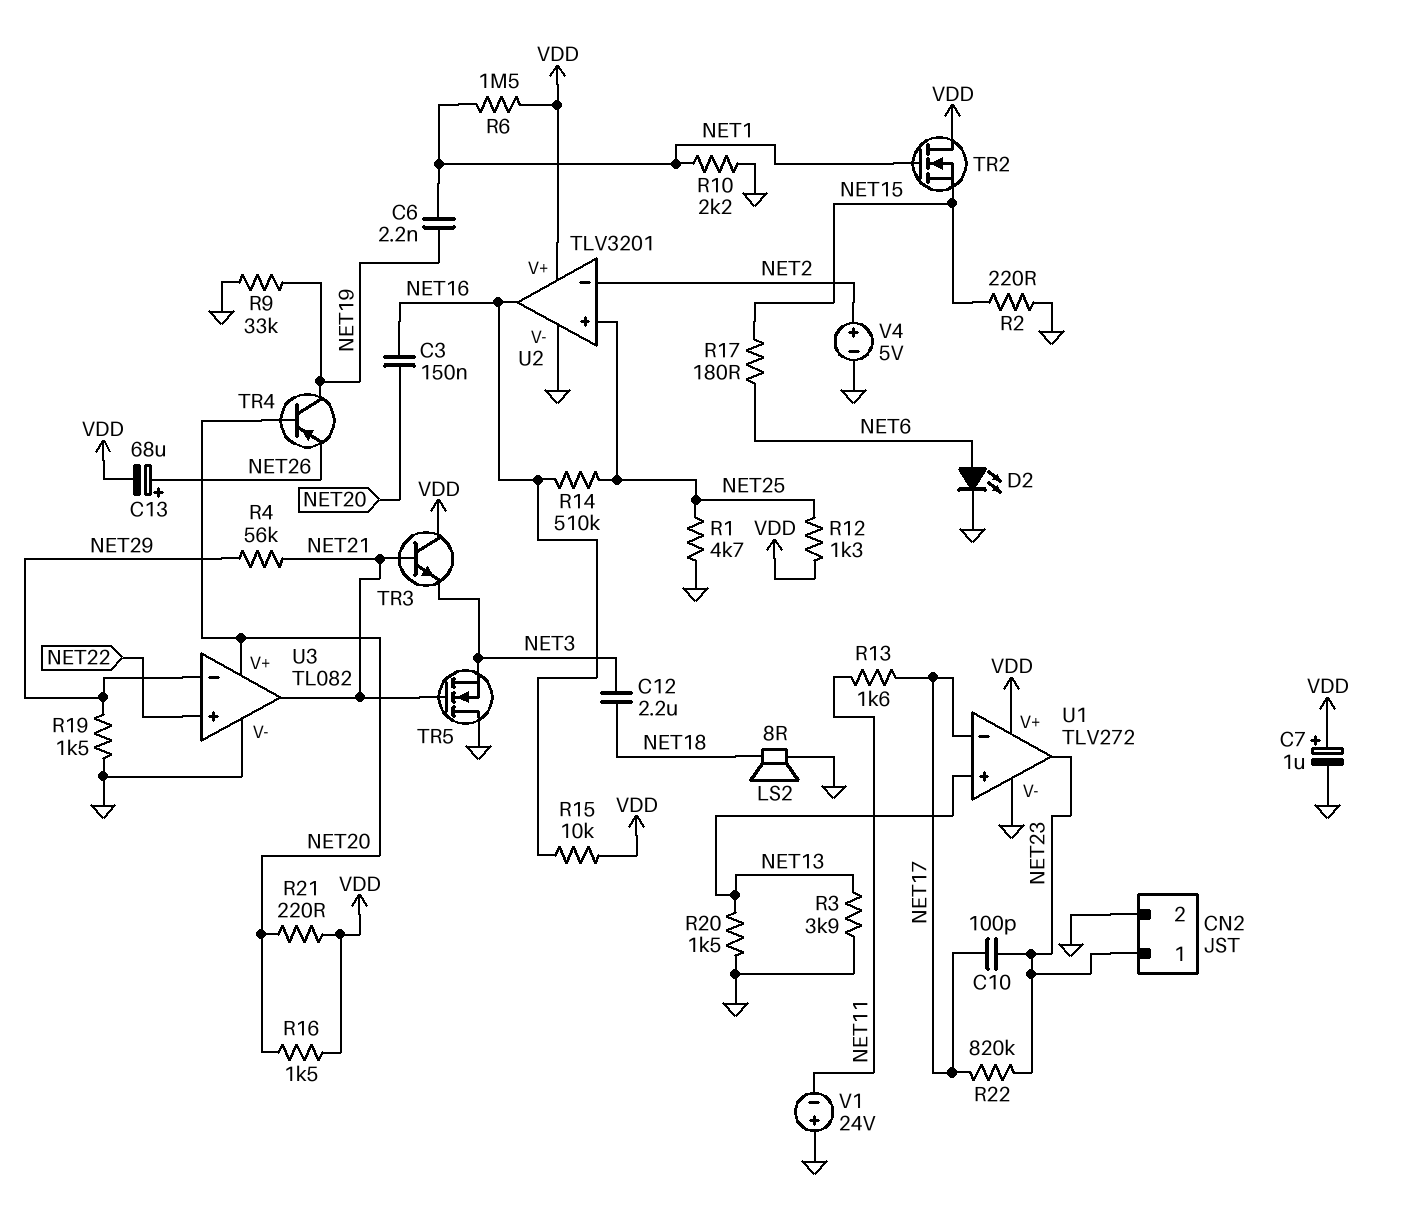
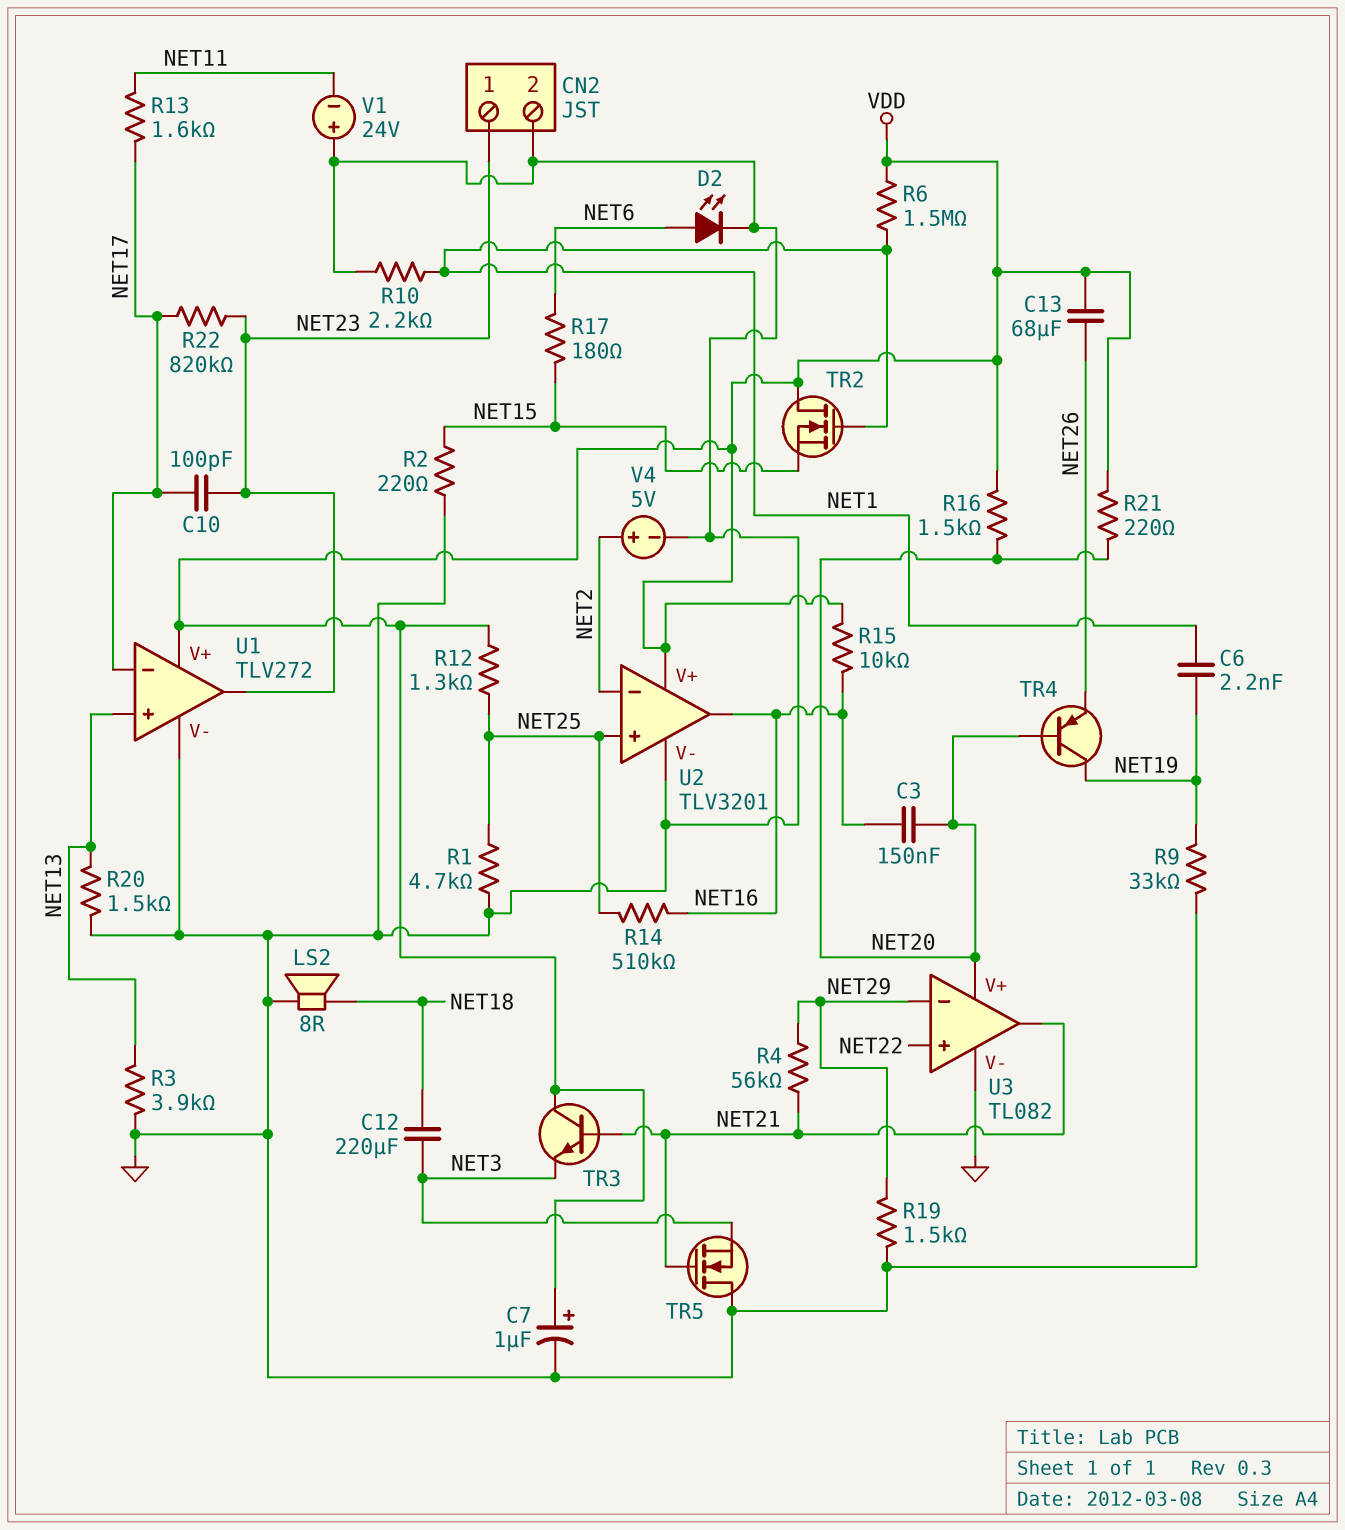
C12: 2.2uF (NET3, NET18) -> 220uF (NET3, NET18)
C13: 68uF (plus NET26, minus VDD) -> 68uF (NET26, VDD)

